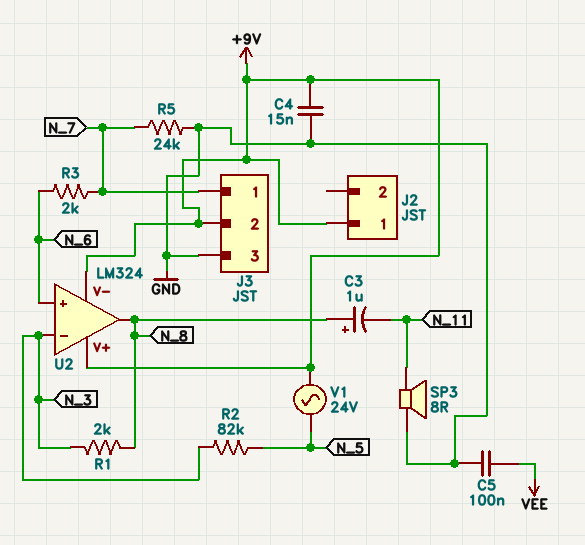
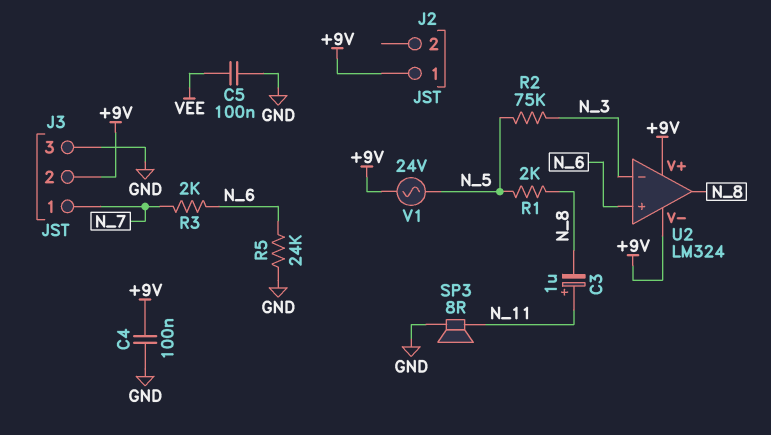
C3: 1uF (plus N_8, minus N_11) -> 1uF (plus N_11, minus N_8)
C4: 15nF (+9V, GND) -> 100nF (+9V, GND)
R1: 2k (N_3, N_8) -> 2k (N_5, N_8)
R2: 82k (N_3, N_5) -> 75k (N_3, N_5)
R5: 24k (GND, N_7) -> 24k (GND, N_6)

